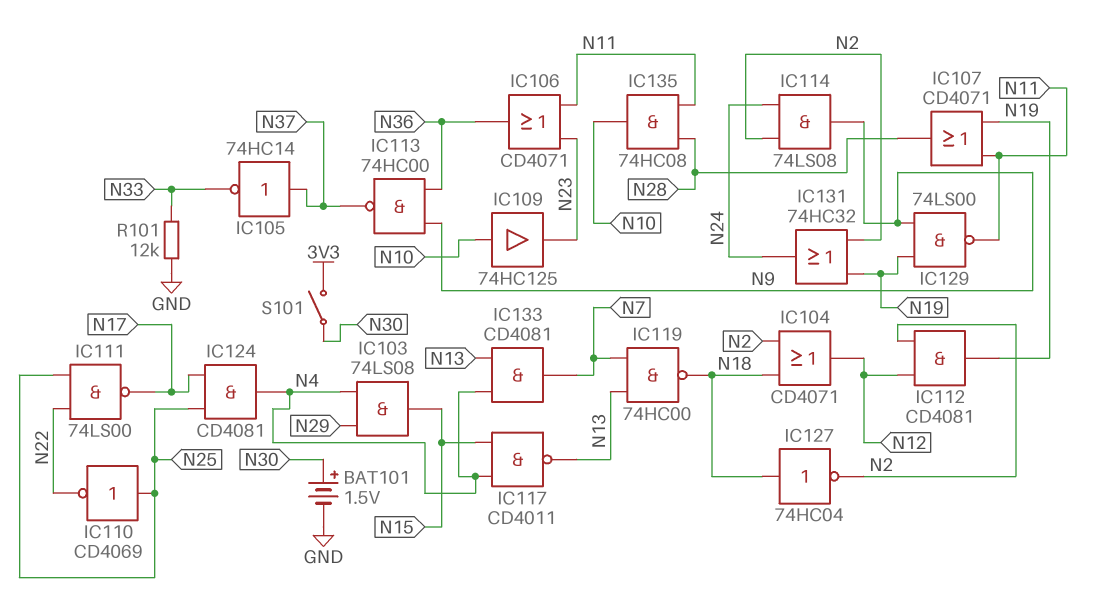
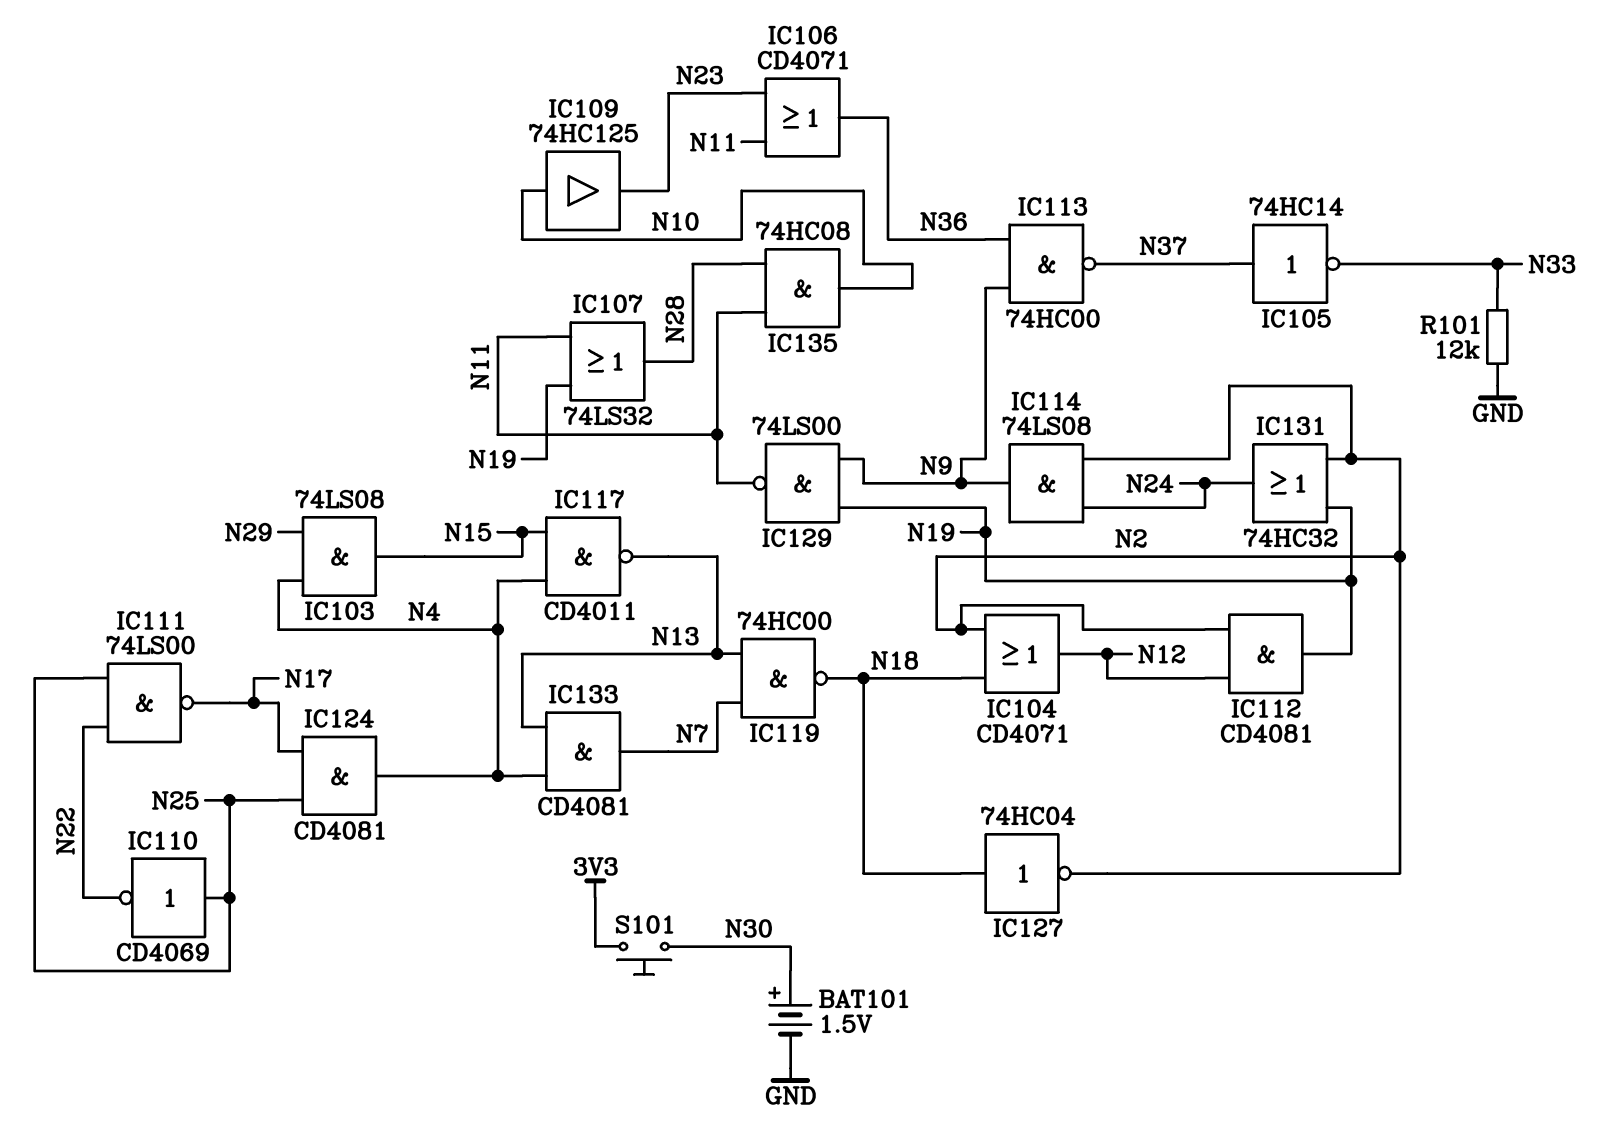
IC107: OR CD4071 (in N11, in N19, out N28) -> OR 74LS32 (in N11, in N19, out N28)
S101: switch (3V3, N30) -> button (3V3, N30)

